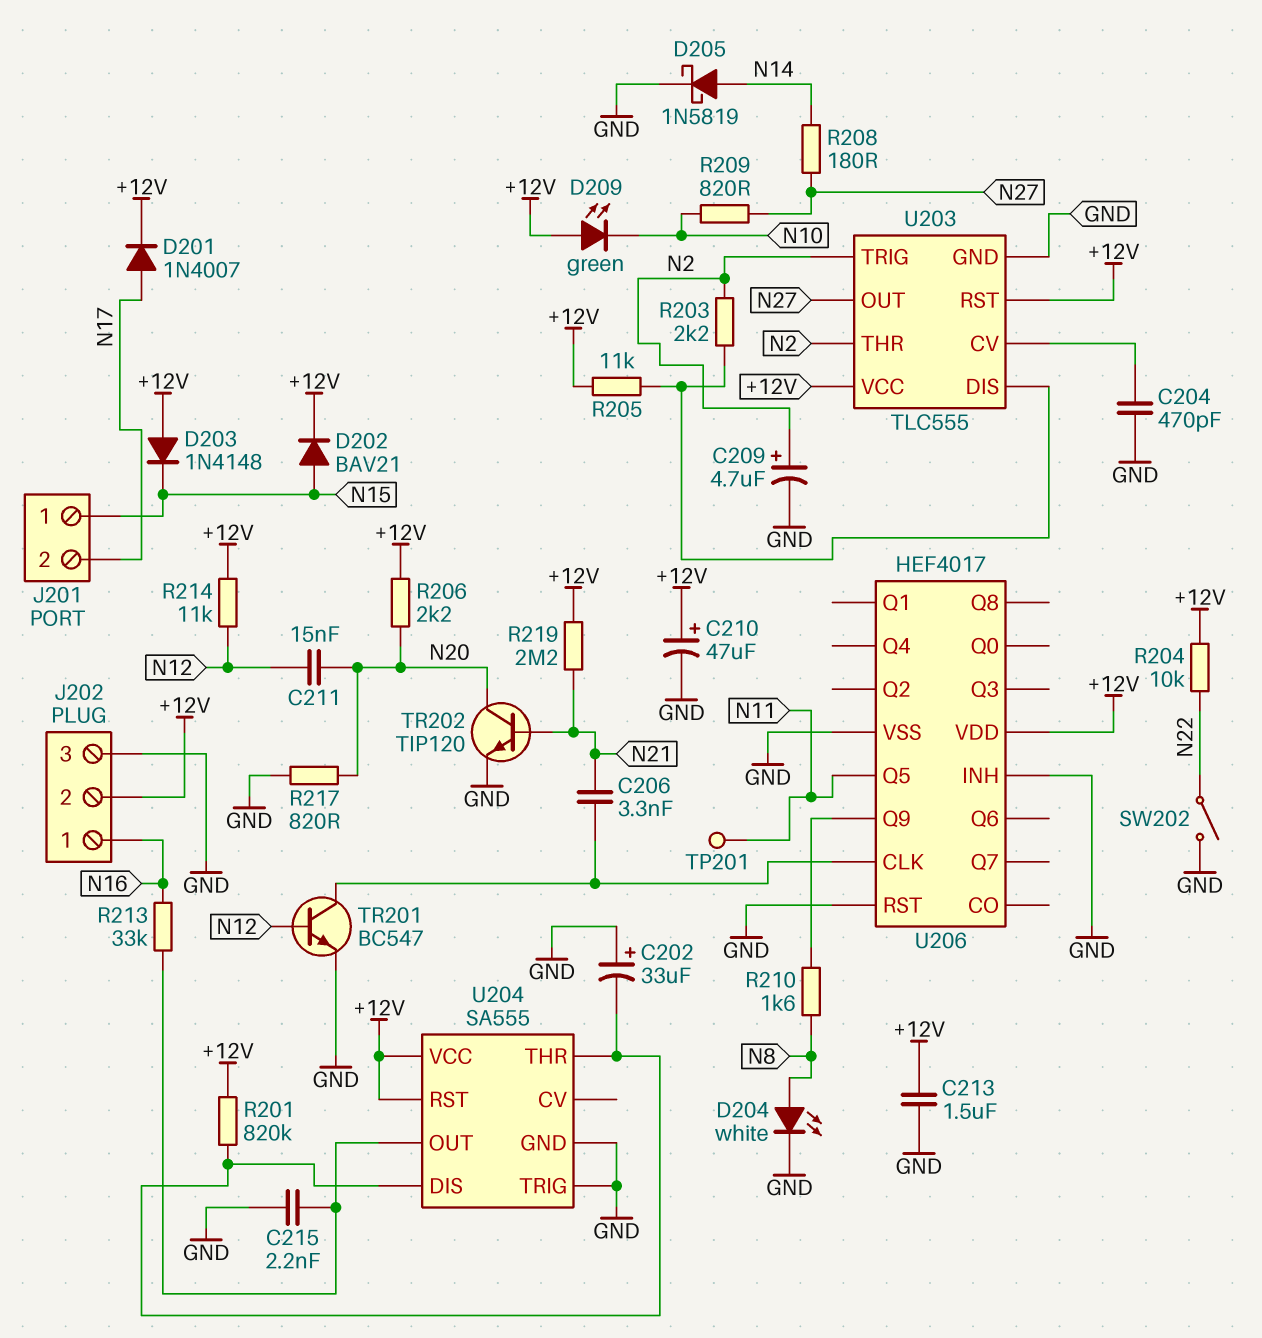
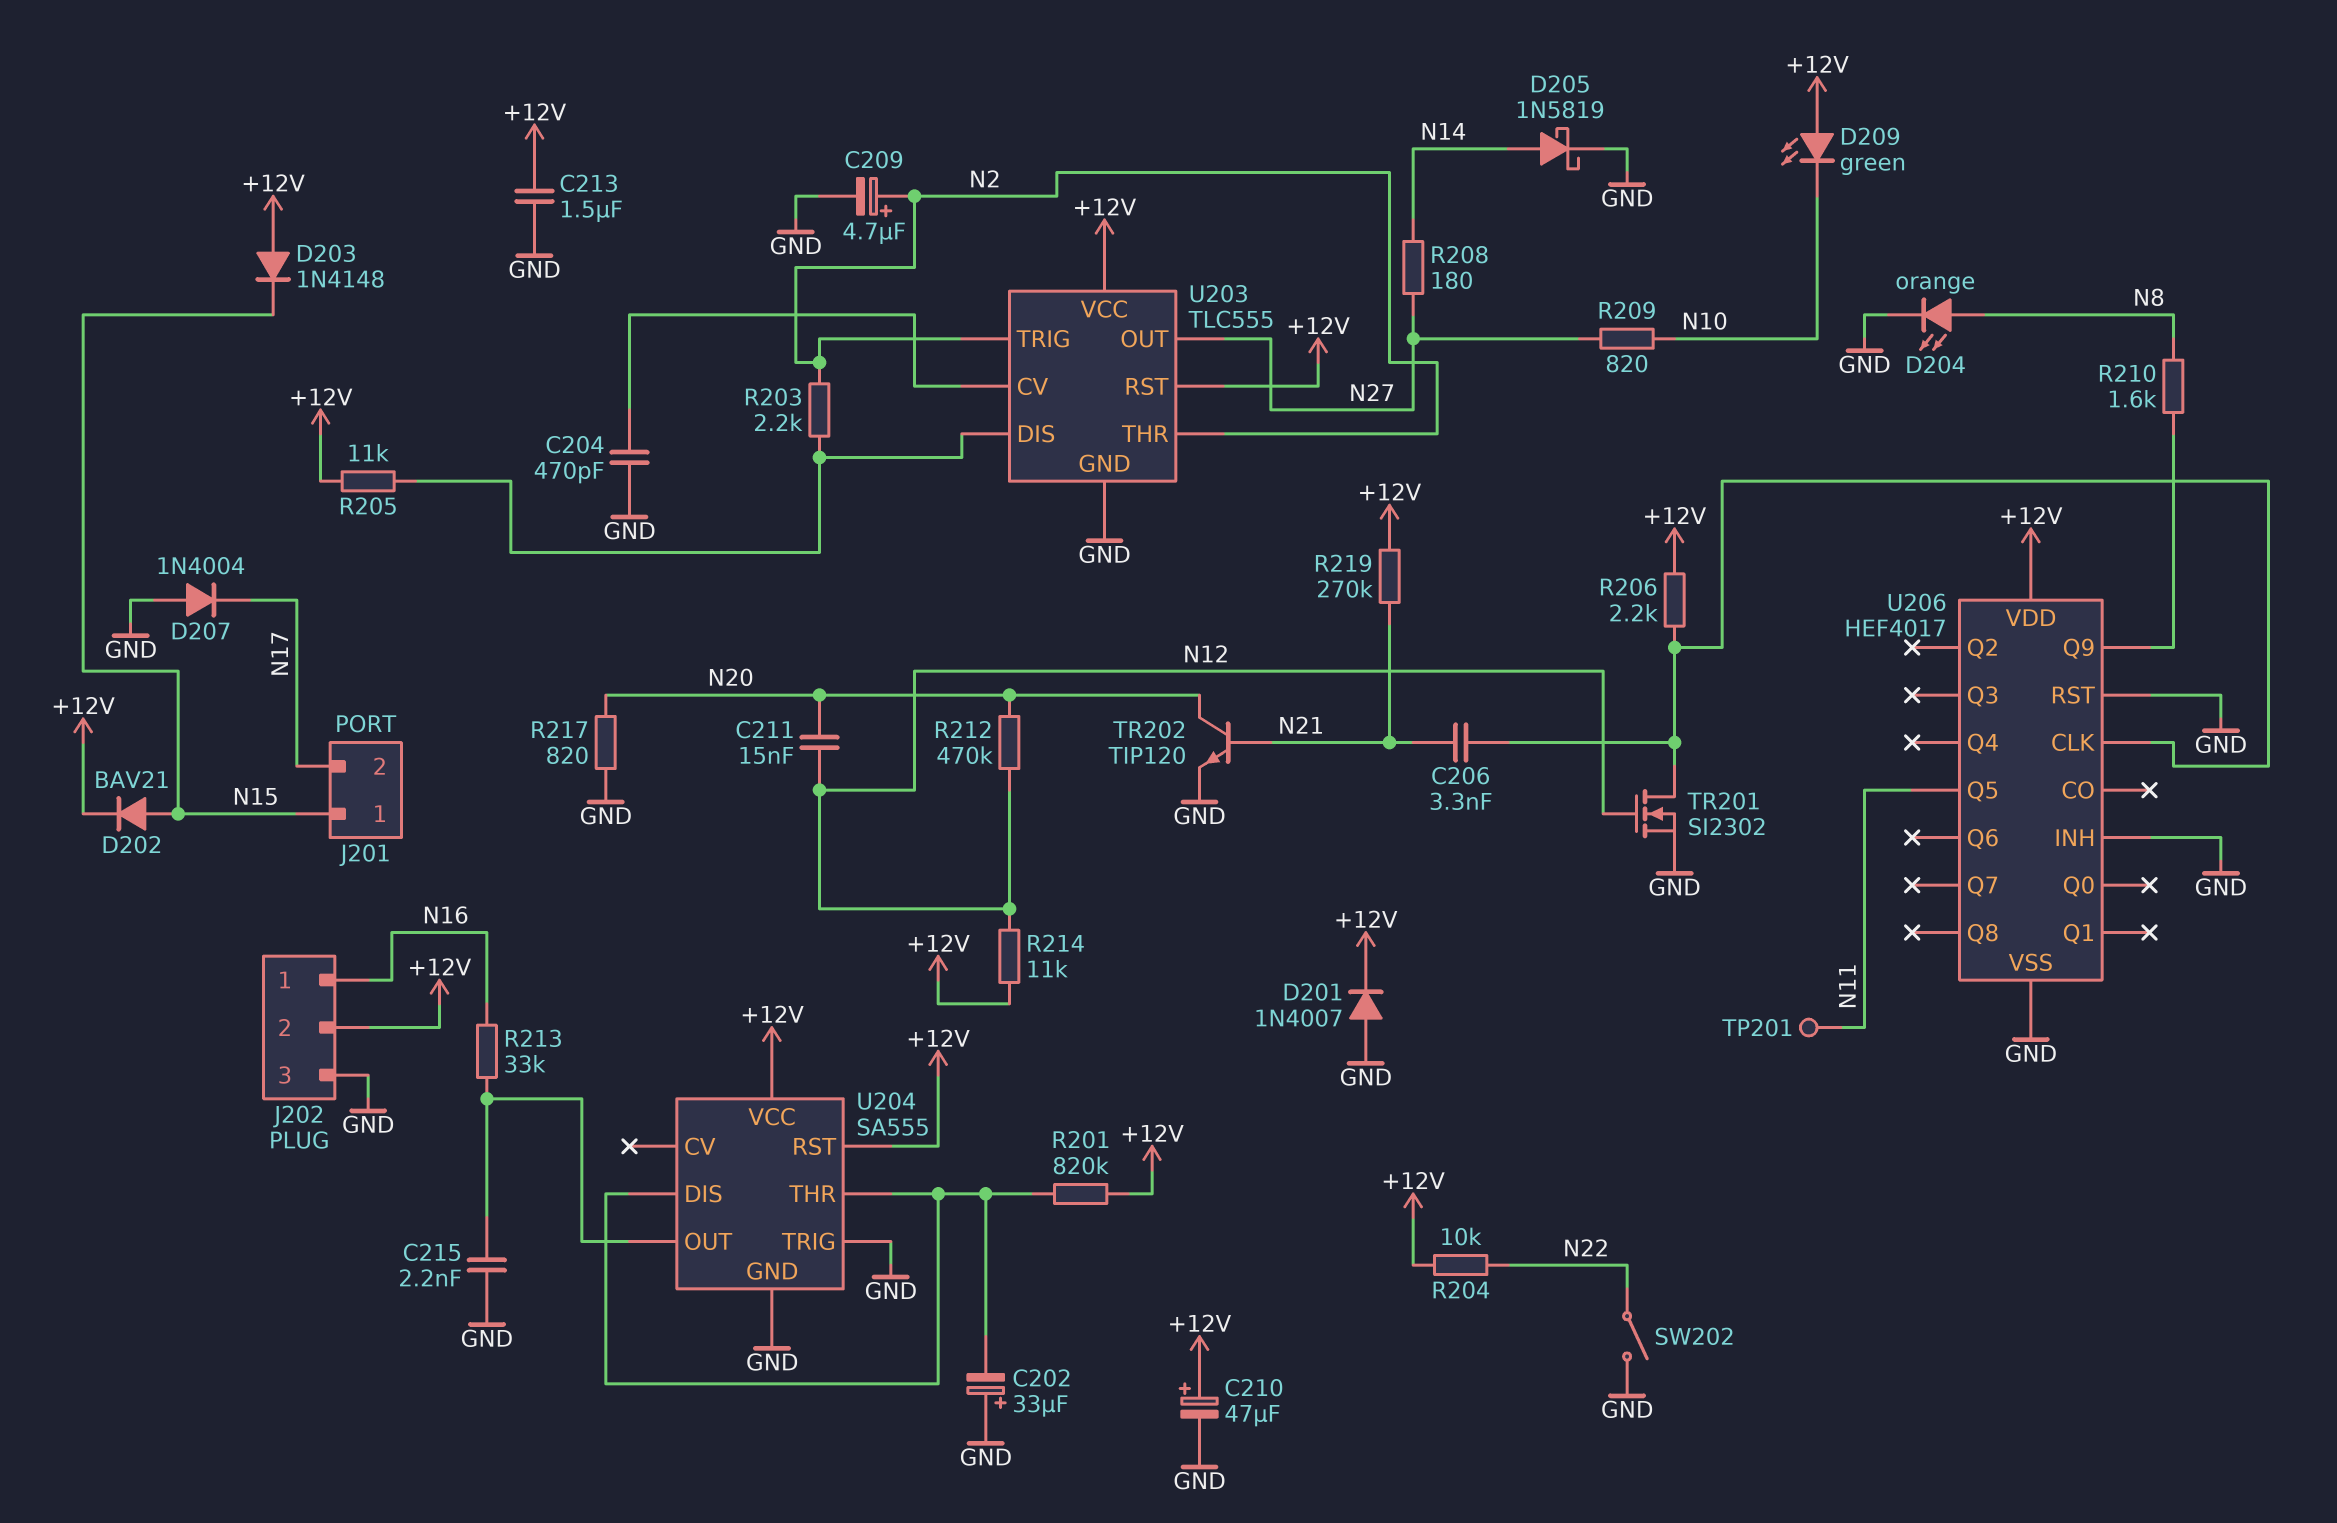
D201: diode 1N4007 (A N17, K +12V) -> diode 1N4007 (A GND, K +12V)
D204: LED white (A N8, K GND) -> LED orange (A N8, K GND)
D207: none -> diode 1N4004 (A GND, K N17)
R206: 2.2k (+12V, N20) -> 2.2k (+12V, U206/CLK)
R212: none -> 470k (N12, N20)
R219: 2.2M (+12V, N21) -> 270k (+12V, N21)
TR201: NPN BC547 (B N12, C U206/CLK, E GND) -> NMOS SI2302 (G N12, D U206/CLK, S GND)

